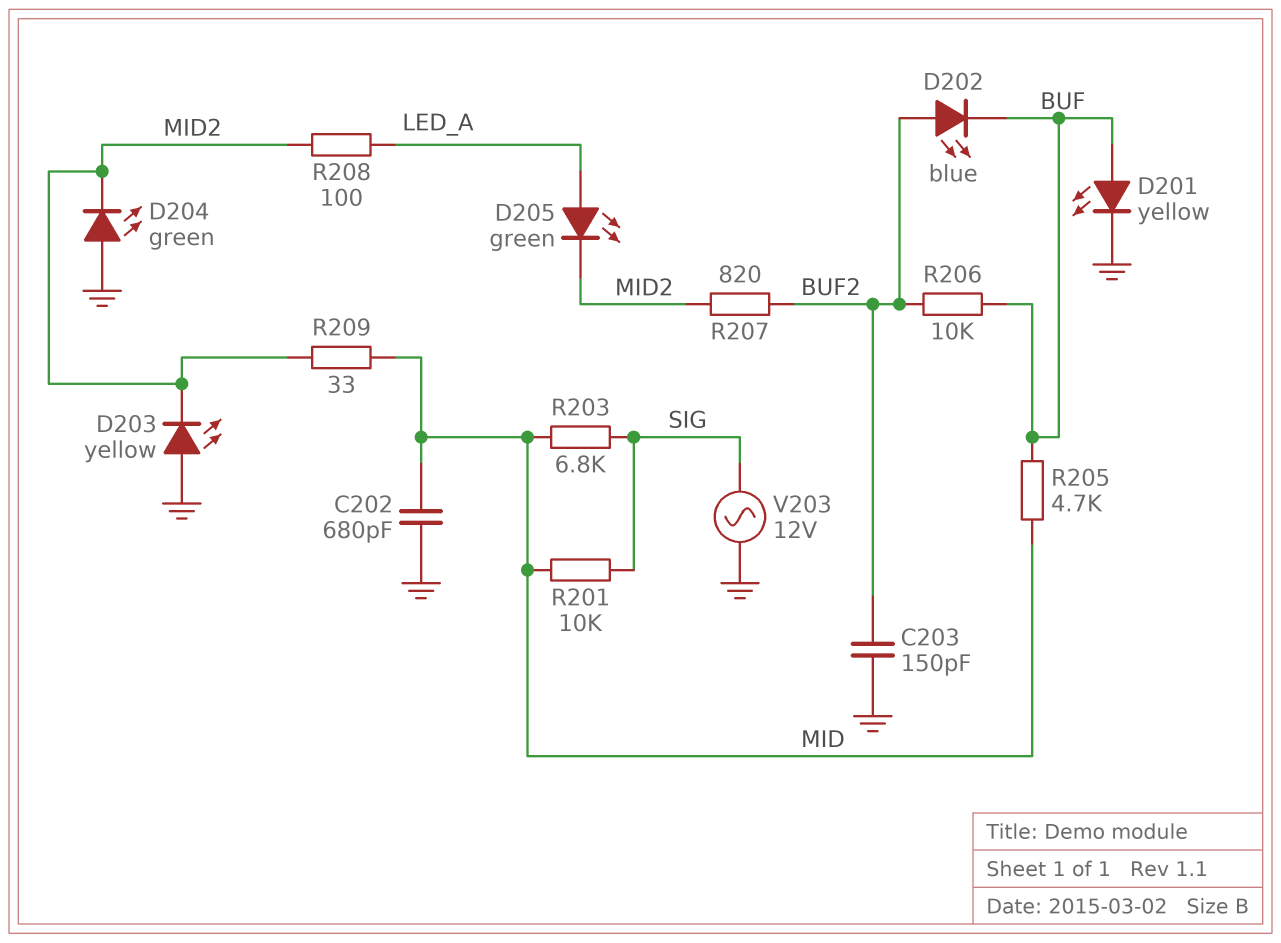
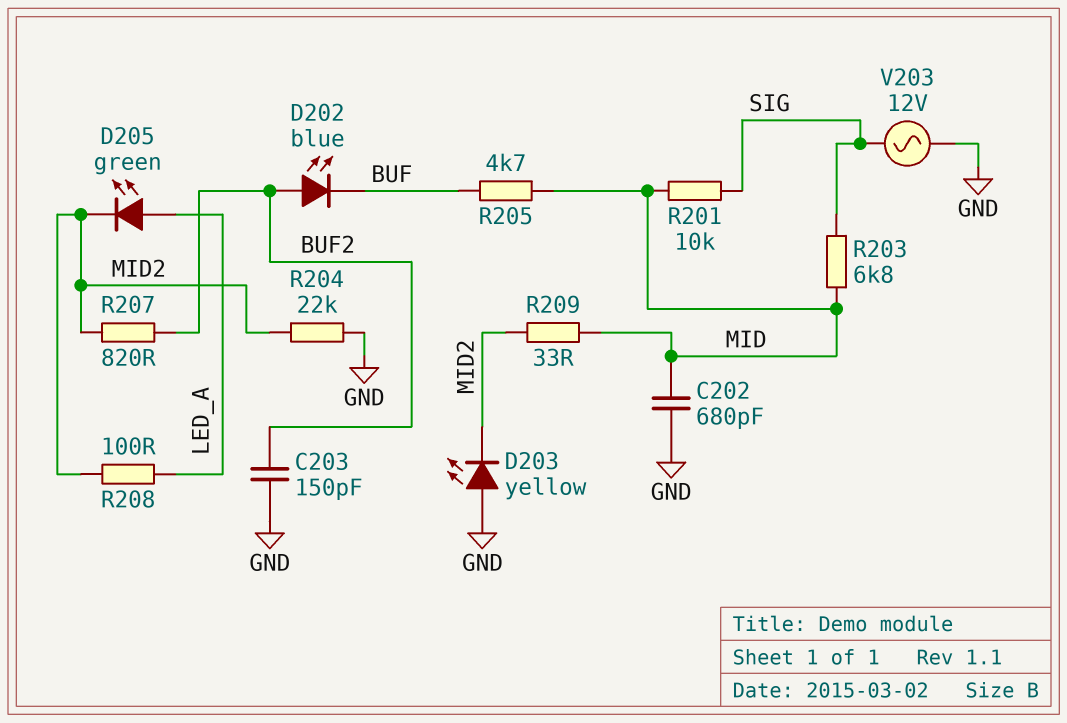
D201: LED yellow (A BUF, K GND) -> none
D204: LED green (A GND, K MID2) -> none
R204: none -> 22k (GND, MID2)
R206: 10k (BUF, BUF2) -> none

